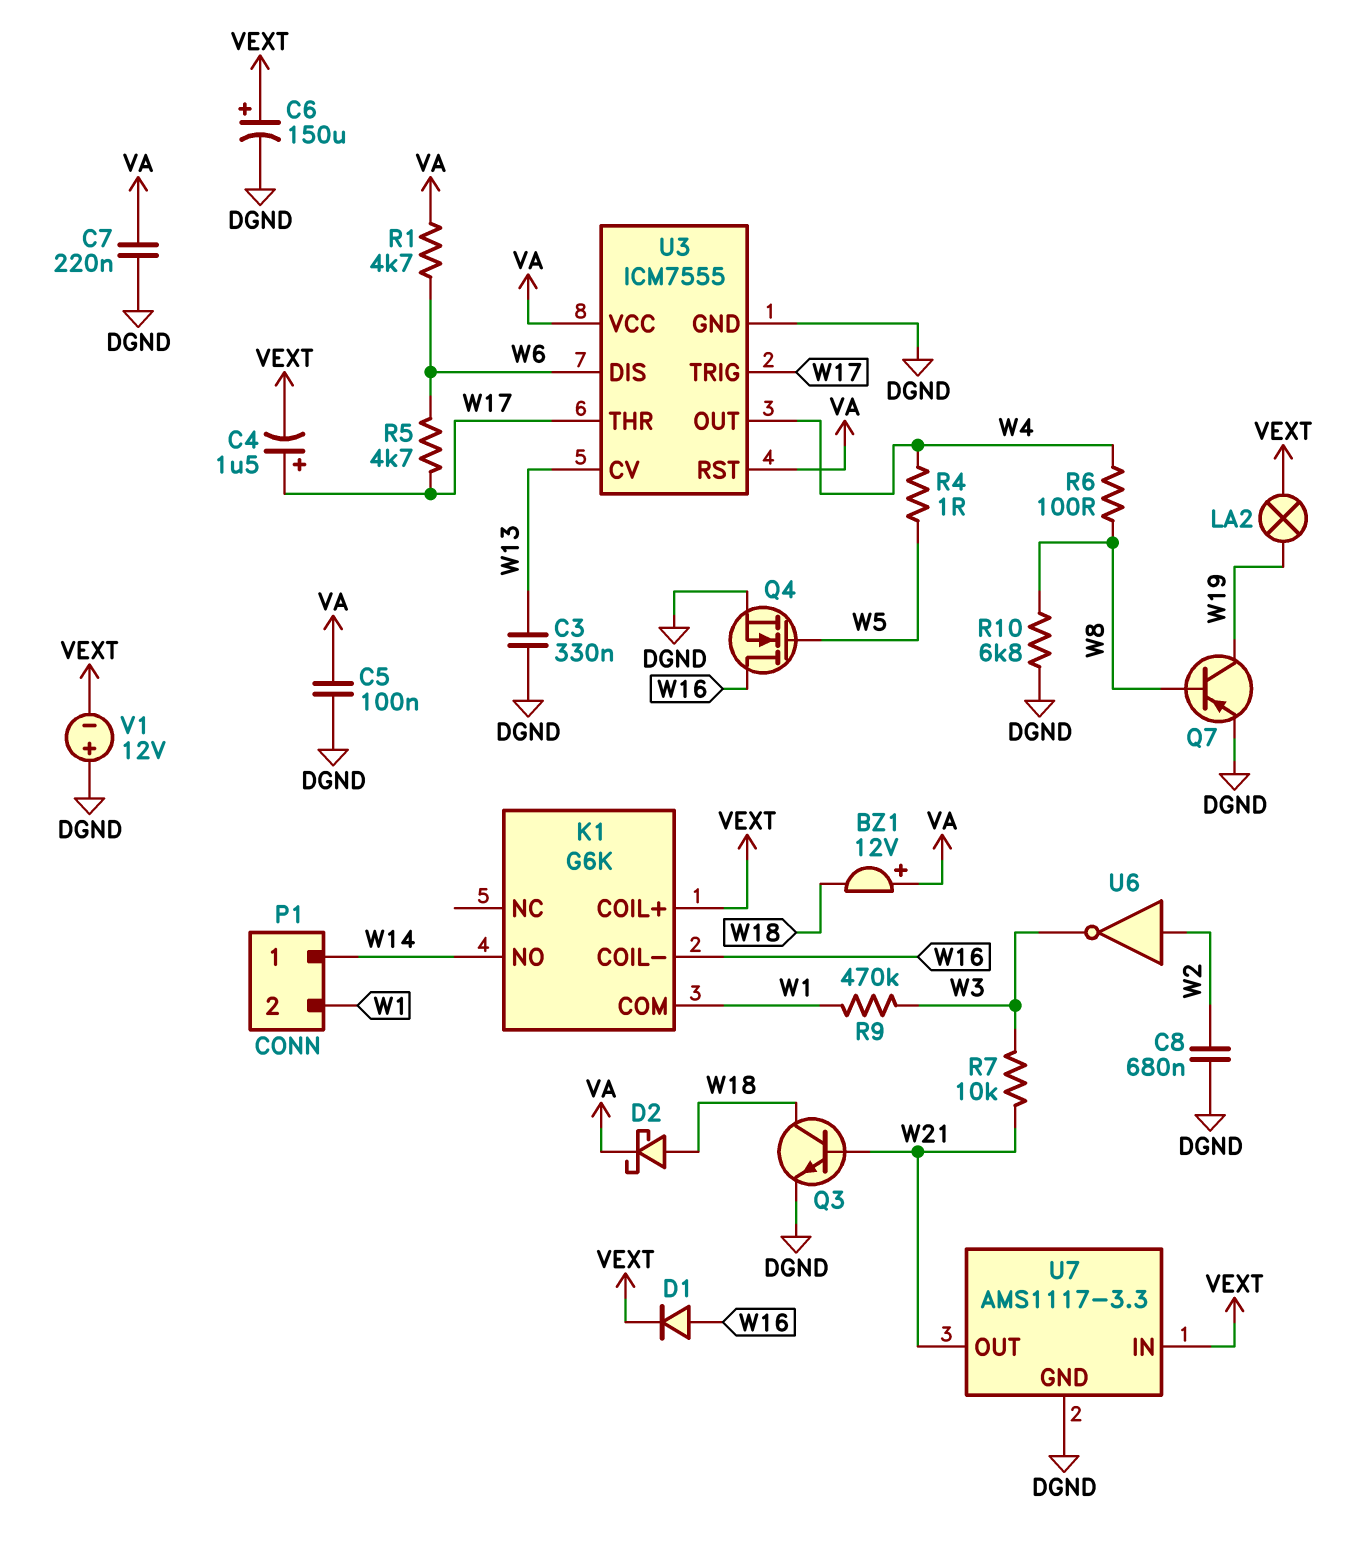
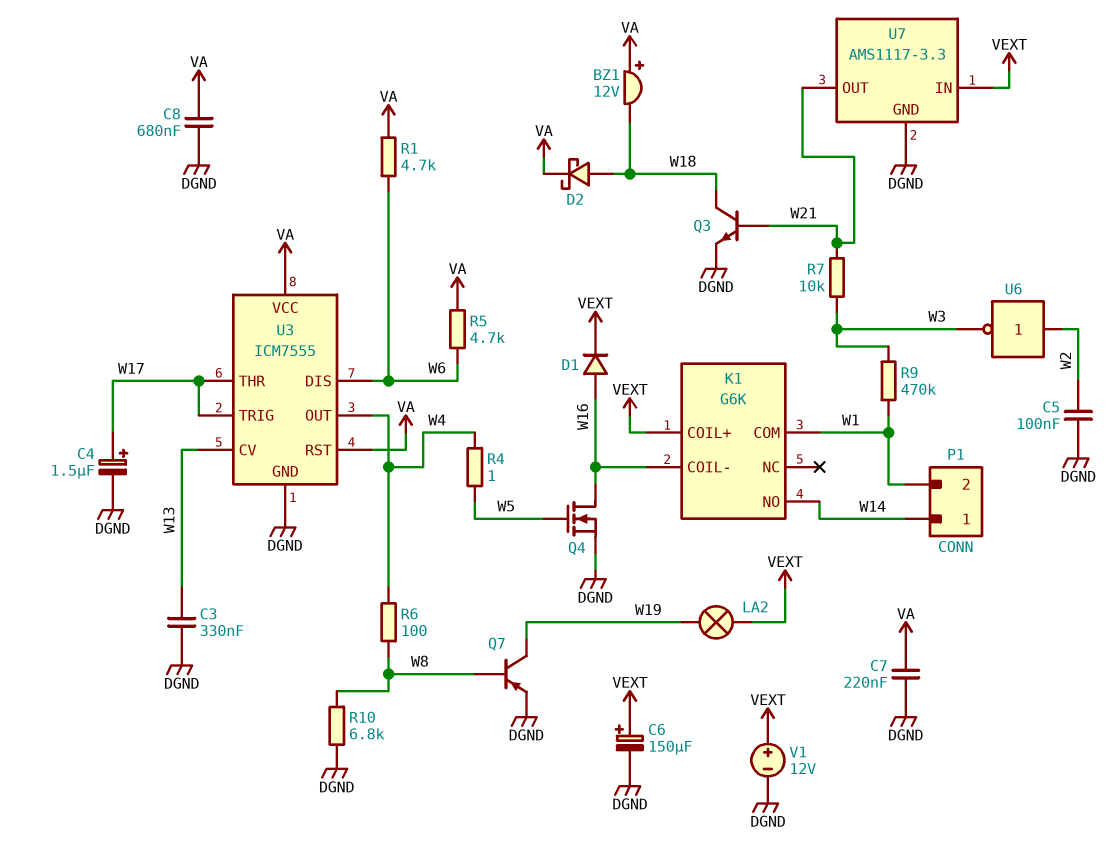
C4: 1.5uF (plus W17, minus VEXT) -> 1.5uF (plus W17, minus DGND)
C5: 100nF (DGND, VA) -> 100nF (DGND, W2)
C8: 680nF (DGND, W2) -> 680nF (DGND, VA)
R5: 4.7k (W6, W17) -> 4.7k (VA, W6)
V1: 12V (plus DGND, minus VEXT) -> 12V (plus VEXT, minus DGND)

